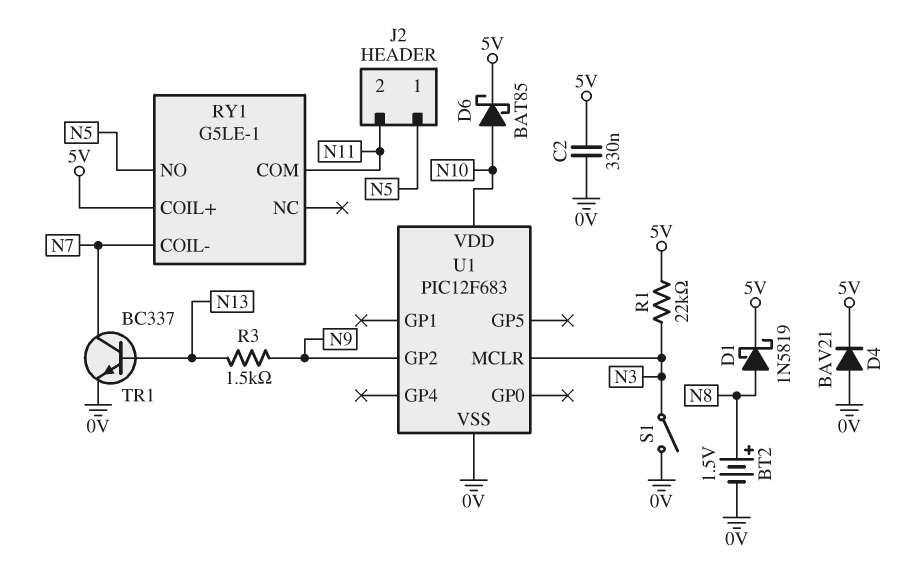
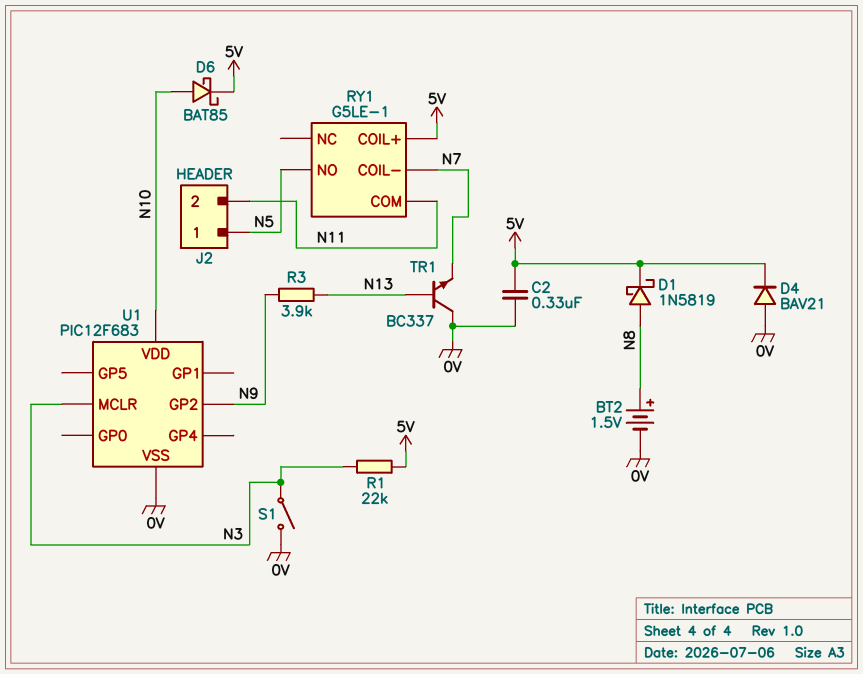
R3: 1.5k (N9, N13) -> 3.9k (N9, N13)
TR1: NPN BC337 (B N13, C N7, E 0V) -> NPN BC337 (B N13, C 0V, E N7)

